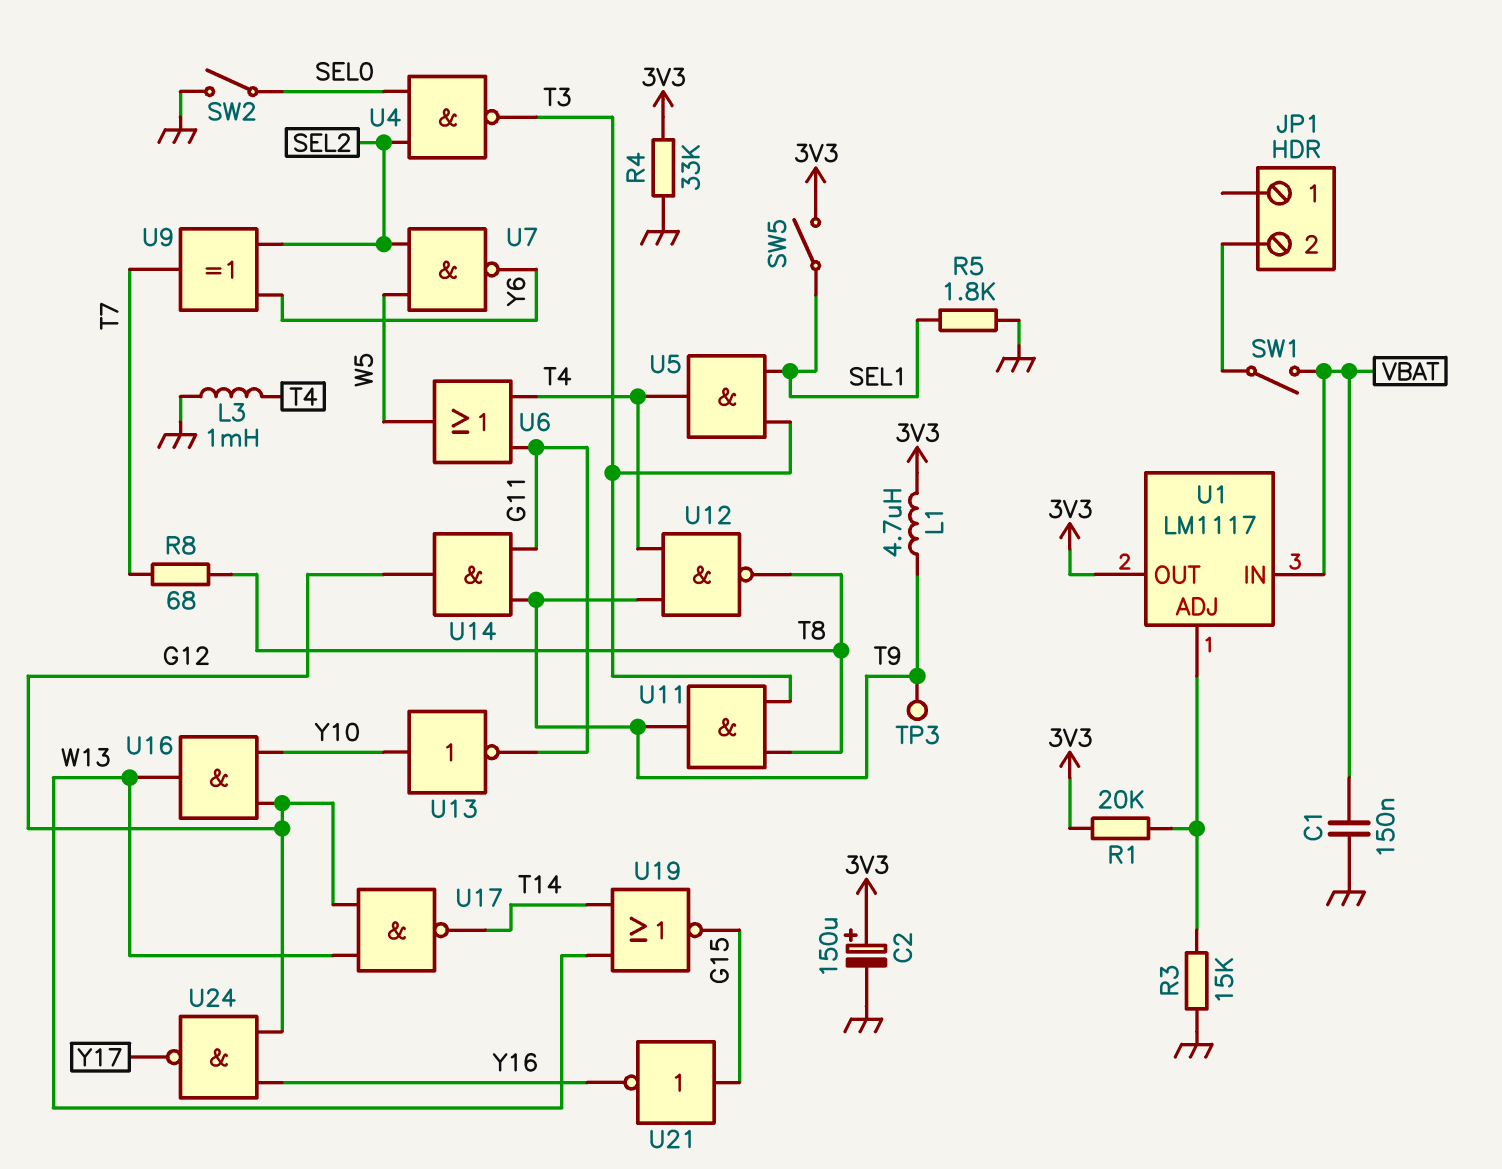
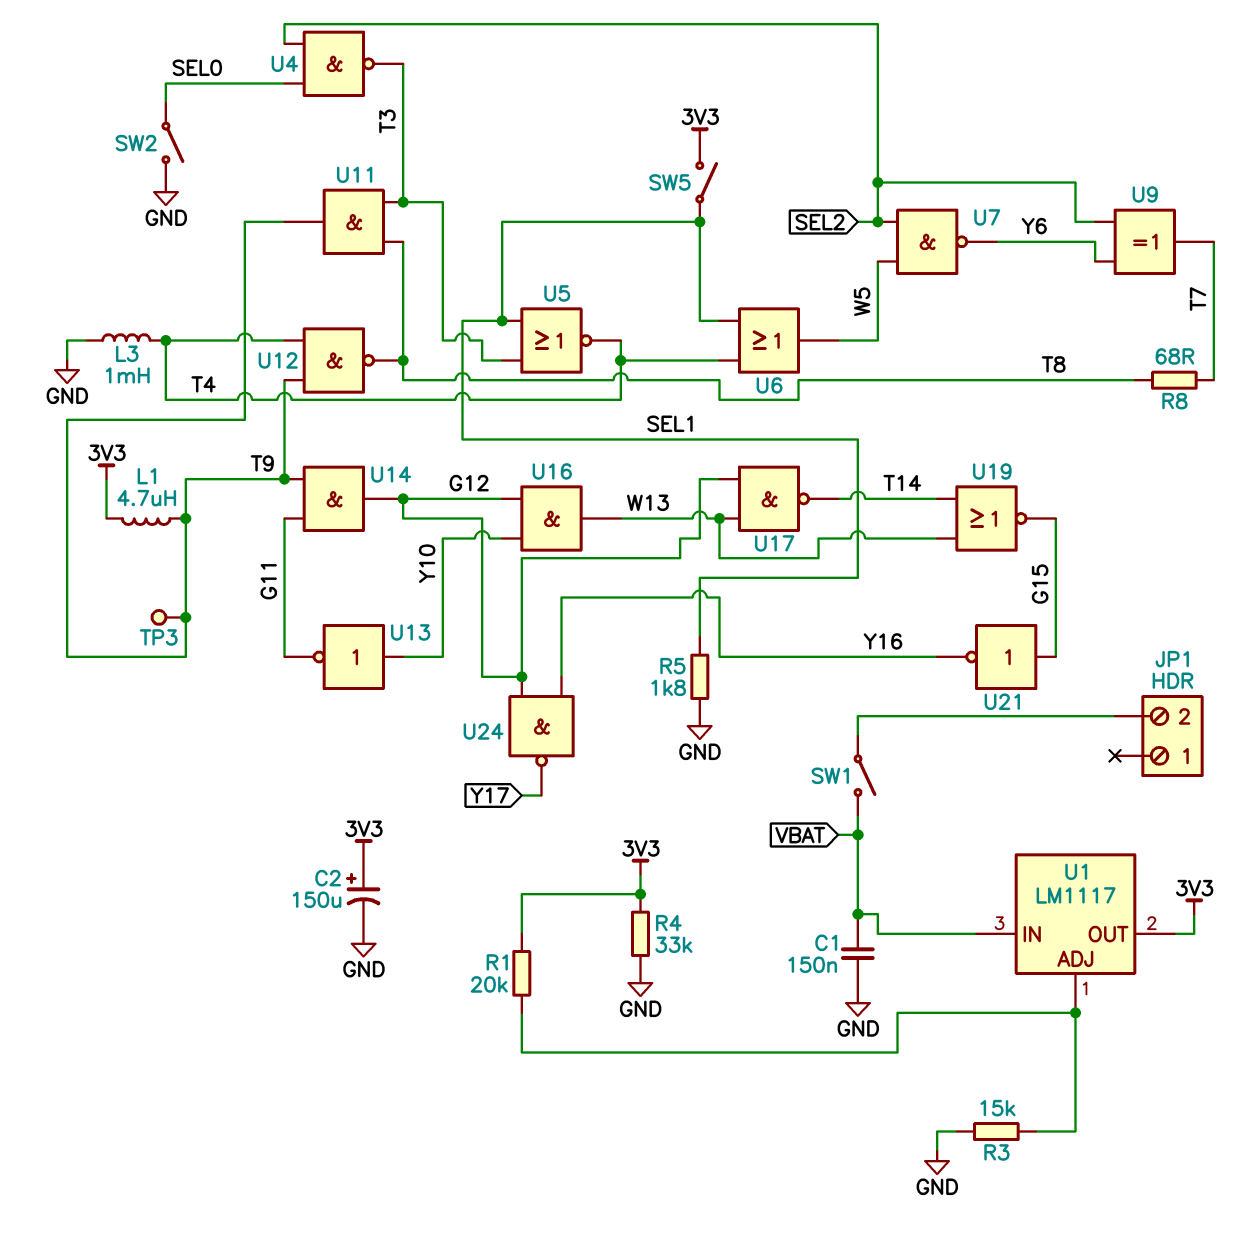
U5: AND (in SEL1, in T3, out T4) -> NOR (in SEL1, in T3, out T4)
U6: OR (in G11, in T4, out W5) -> OR (in SEL1, in T4, out W5)

